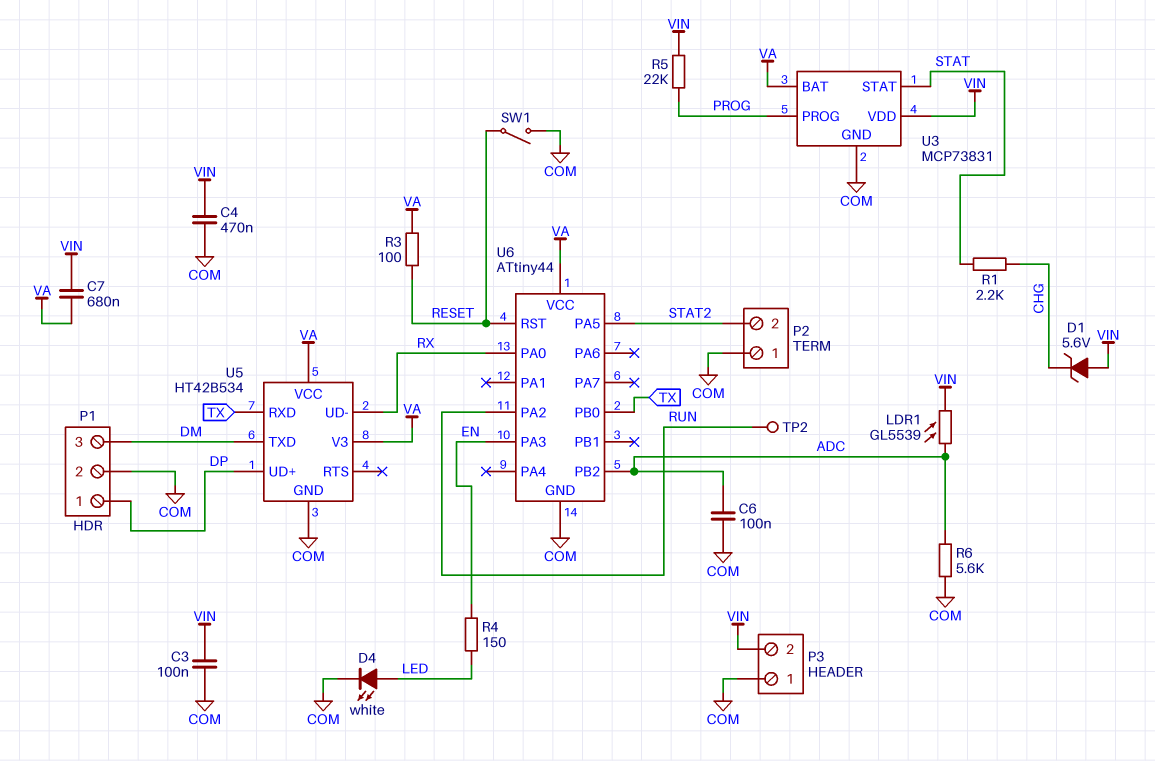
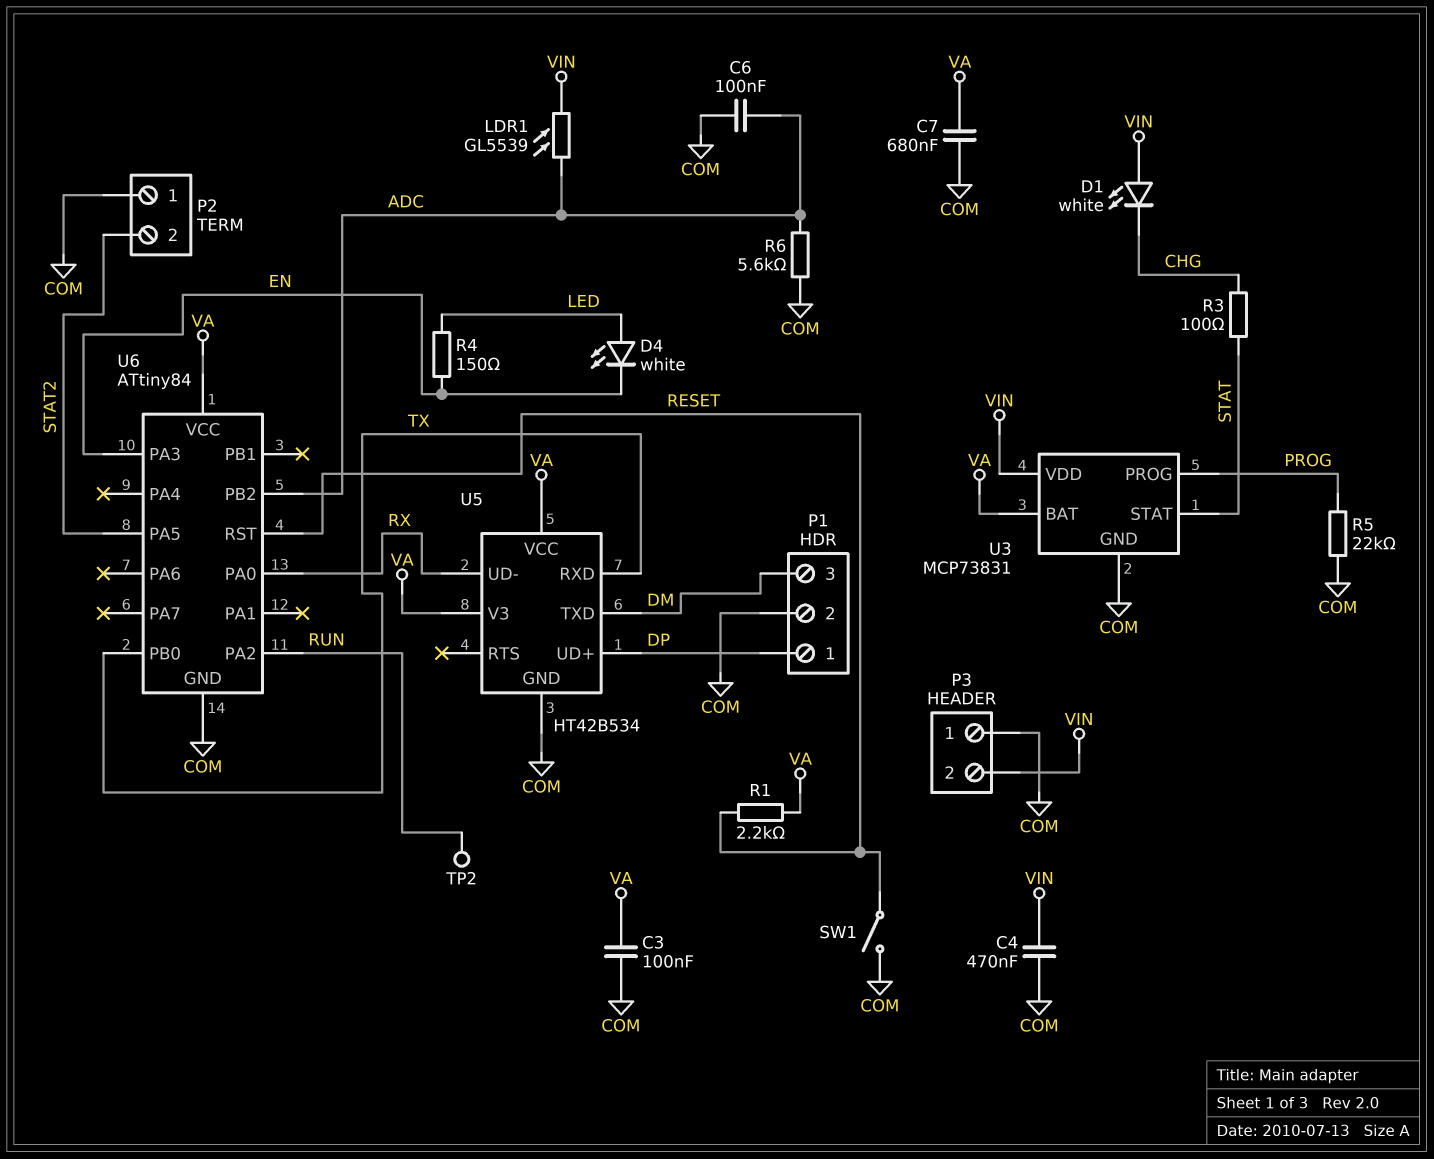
C3: 100nF (COM, VIN) -> 100nF (COM, VA)
C7: 680nF (VA, VIN) -> 680nF (COM, VA)
D1: zener 5.6V (A VIN, K CHG) -> LED white (A VIN, K CHG)
D4: LED white (A LED, K COM) -> LED white (A LED, K EN)
R1: 2.2k (CHG, STAT) -> 2.2k (RESET, VA)
R3: 100 (RESET, VA) -> 100 (CHG, STAT)
R5: 22k (PROG, VIN) -> 22k (COM, PROG)
U6: ATtiny44 -> ATtiny84

